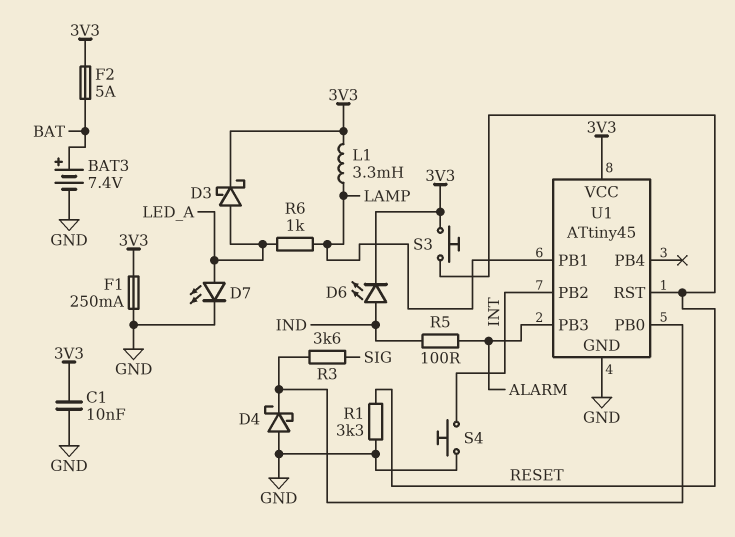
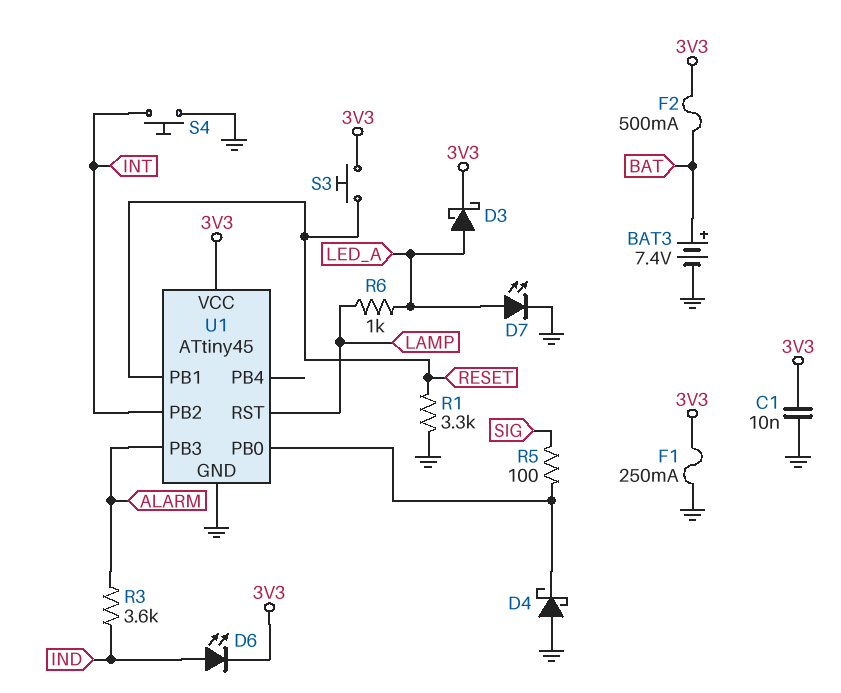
F2: 5A (3V3, BAT) -> 500mA (3V3, BAT)
L1: 3.3mH (3V3, LAMP) -> none
R3: 3.6k (SIG, U1/PB0) -> 3.6k (ALARM, IND)
R5: 100 (ALARM, IND) -> 100 (SIG, U1/PB0)
U1 pin PB1: LAMP -> RESET
U1 pin RST: RESET -> LAMP

